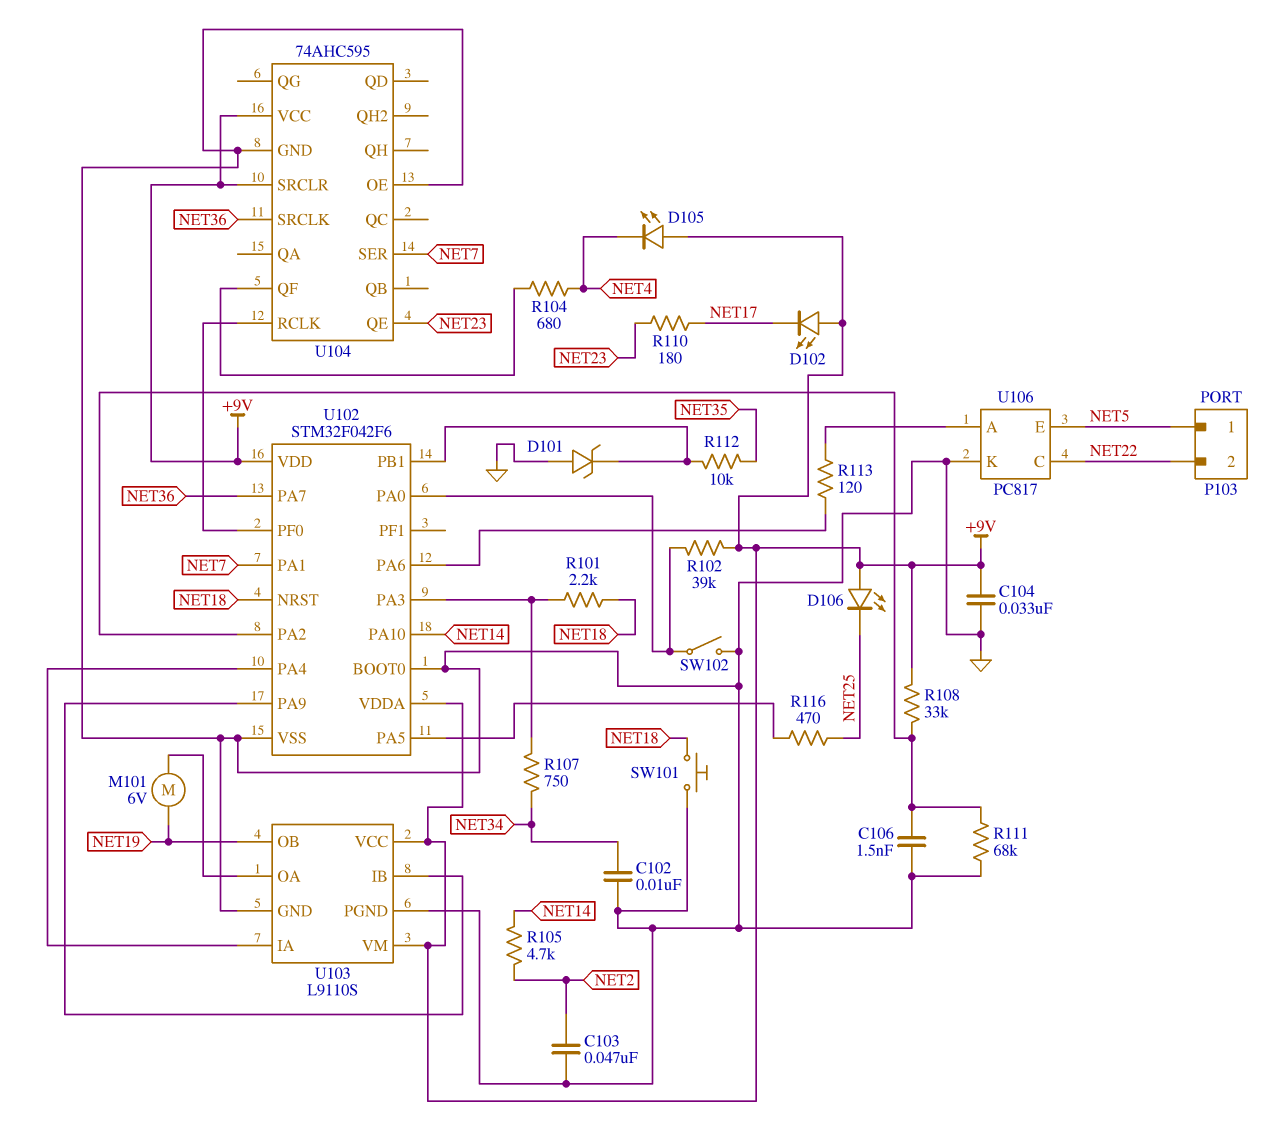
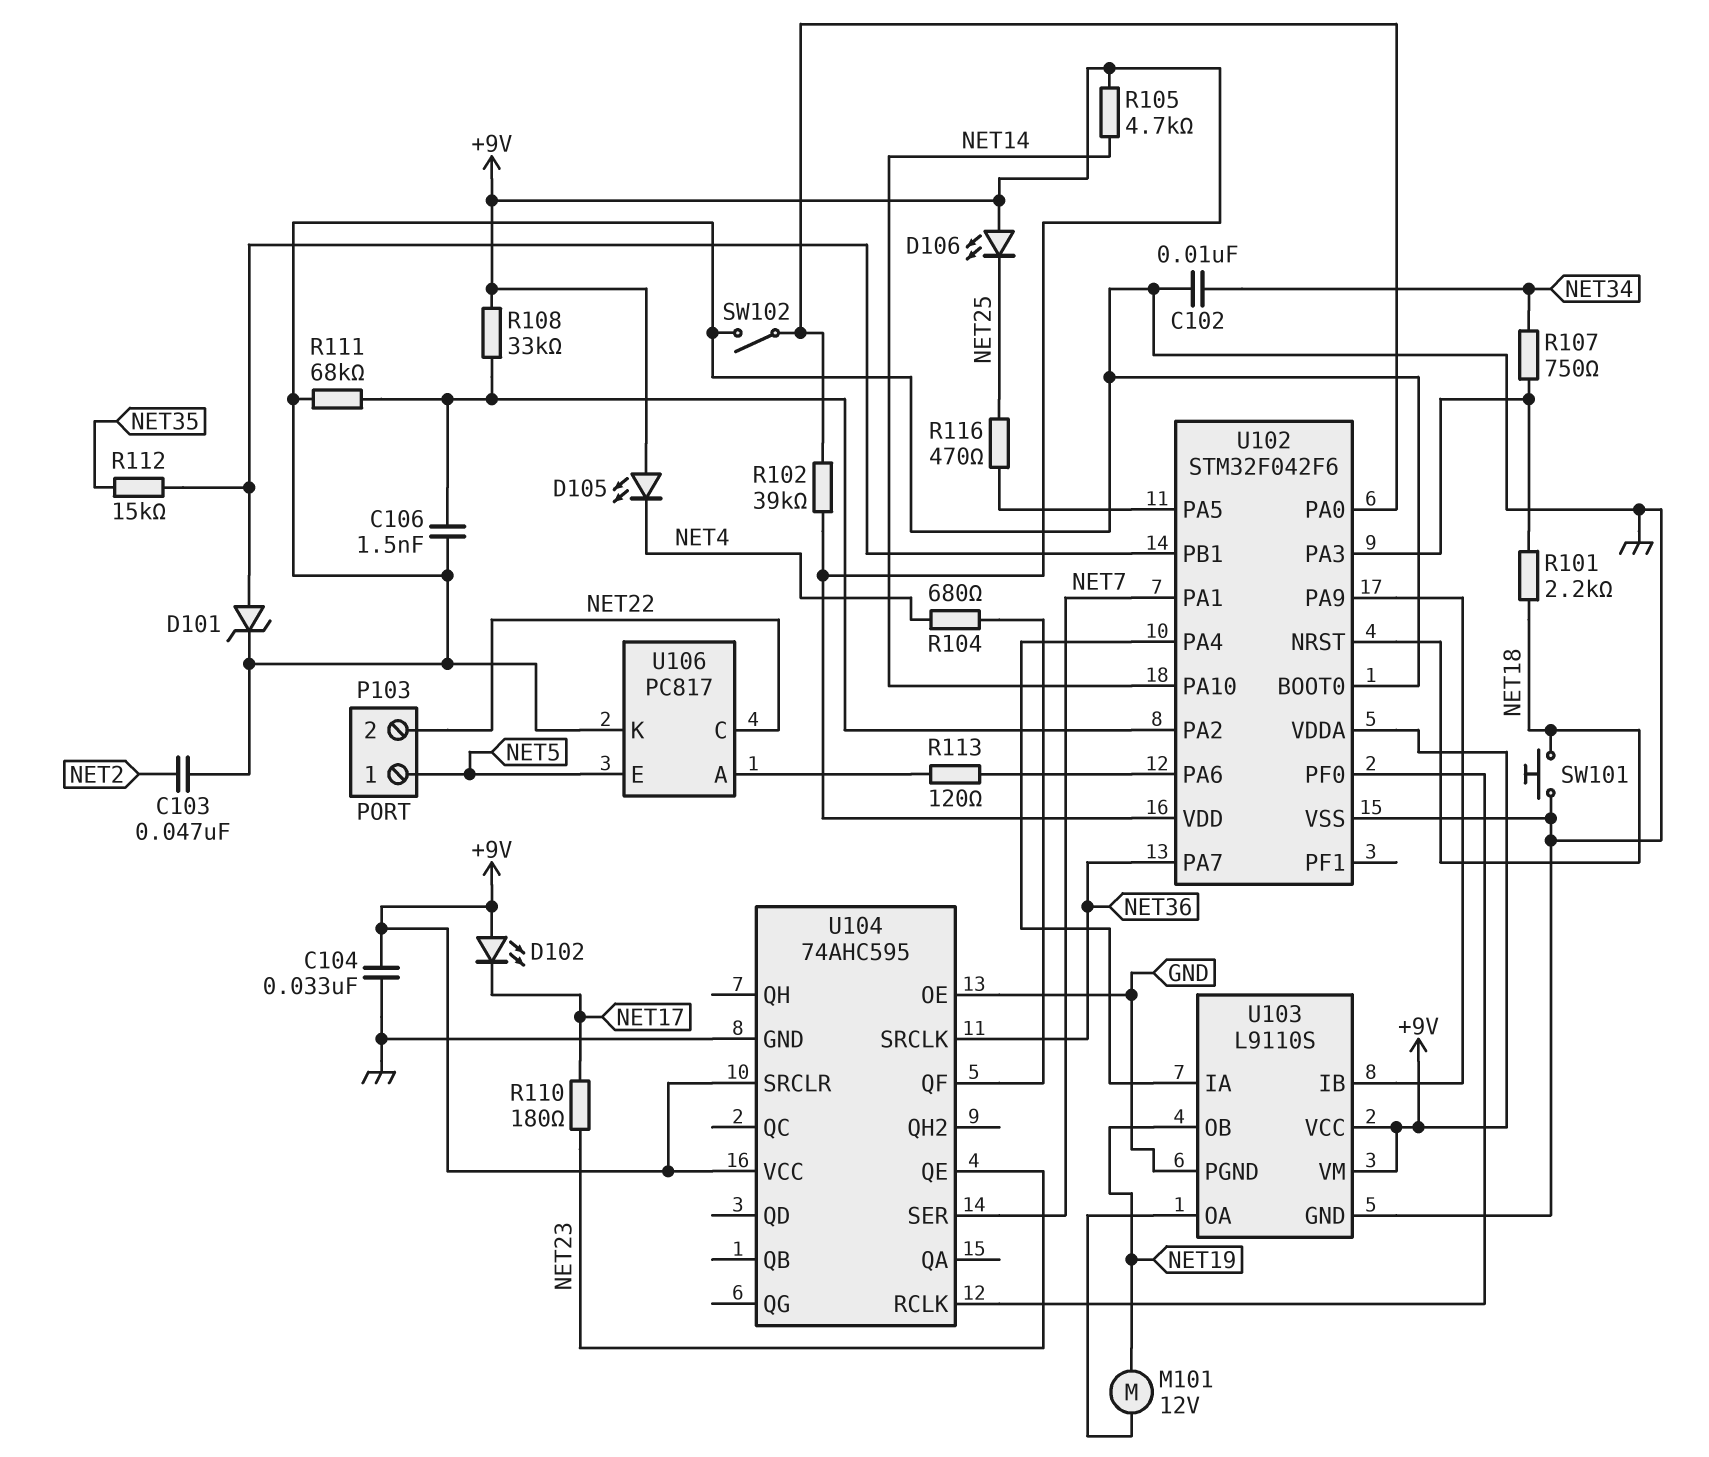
D101: zener (A GND, K U102/PB1) -> zener (A U102/PB1, K GND)
M101: motor 6V (NET19, U103/OA) -> motor 12V (NET19, U103/OA)
R105: 4.7k (NET2, NET14) -> 4.7k (+9V, NET14)
R112: 10k (NET35, U102/PB1) -> 15k (NET35, U102/PB1)

